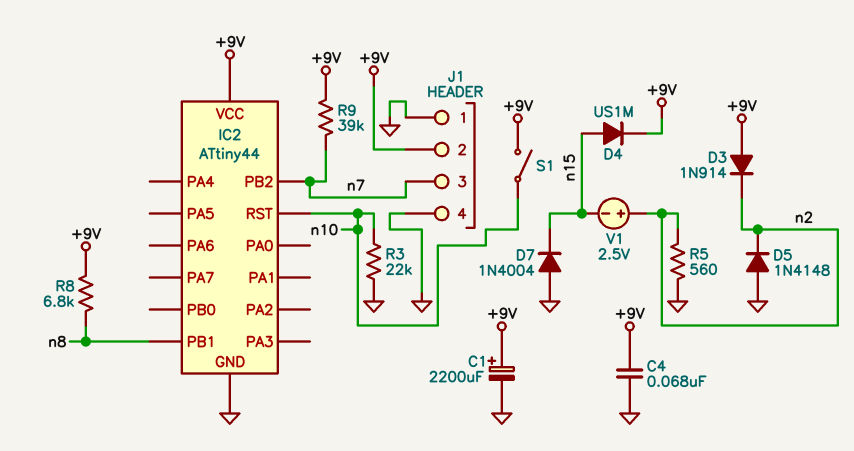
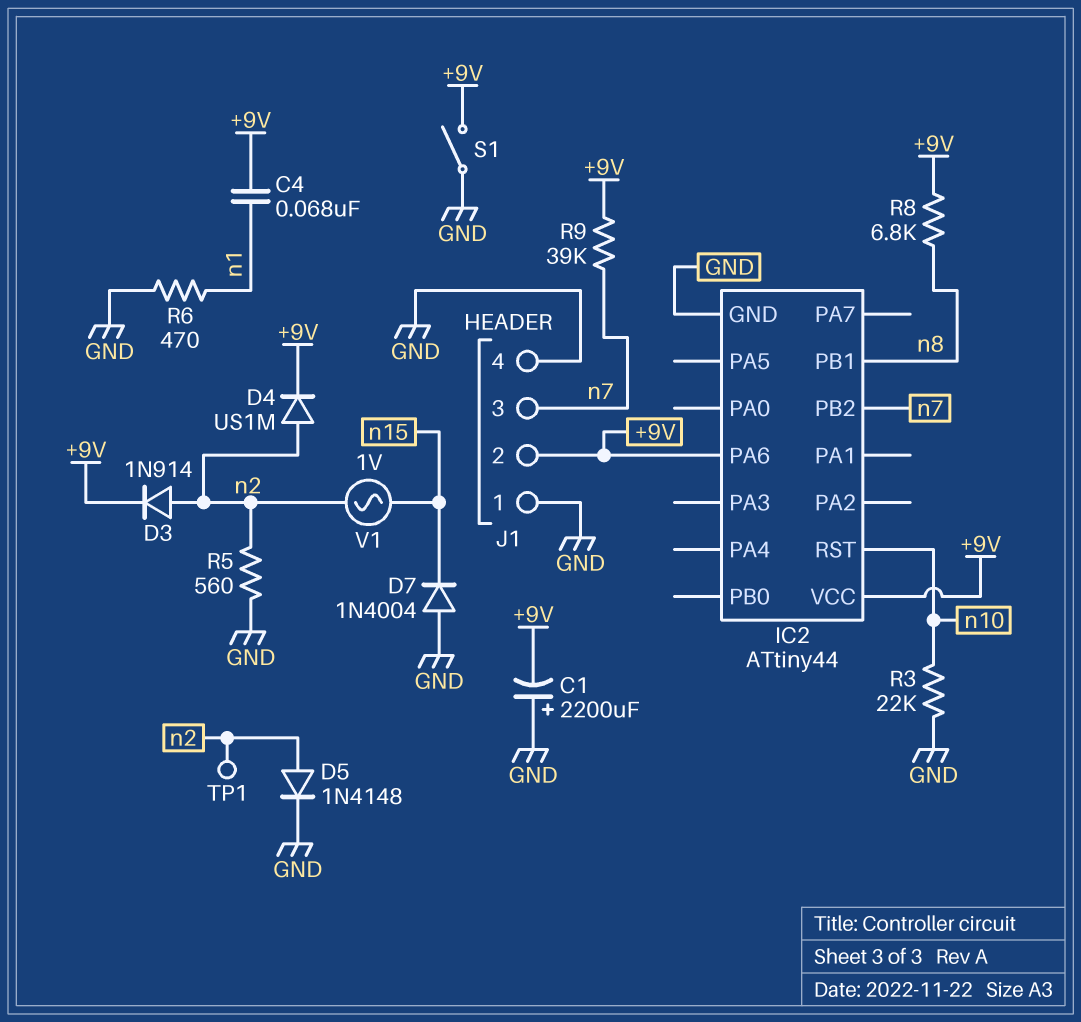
C1: 2200uF (plus +9V, minus GND) -> 2200uF (plus GND, minus +9V)
C4: 68nF (+9V, GND) -> 68nF (+9V, n1)
D3: diode 1N914 (A +9V, K n2) -> diode 1N914 (A n2, K +9V)
D4: diode US1M (A n15, K +9V) -> diode US1M (A n2, K +9V)
D5: diode 1N4148 (A GND, K n2) -> diode 1N4148 (A n2, K GND)
IC2 pin PA6: none -> +9V
R6: none -> 470 (GND, n1)
S1: switch (+9V, n10) -> switch (+9V, GND)
TP1: none -> test point (n2)
V1: 2.5V (plus n2, minus n15) -> AC 1V (n2, n15)

